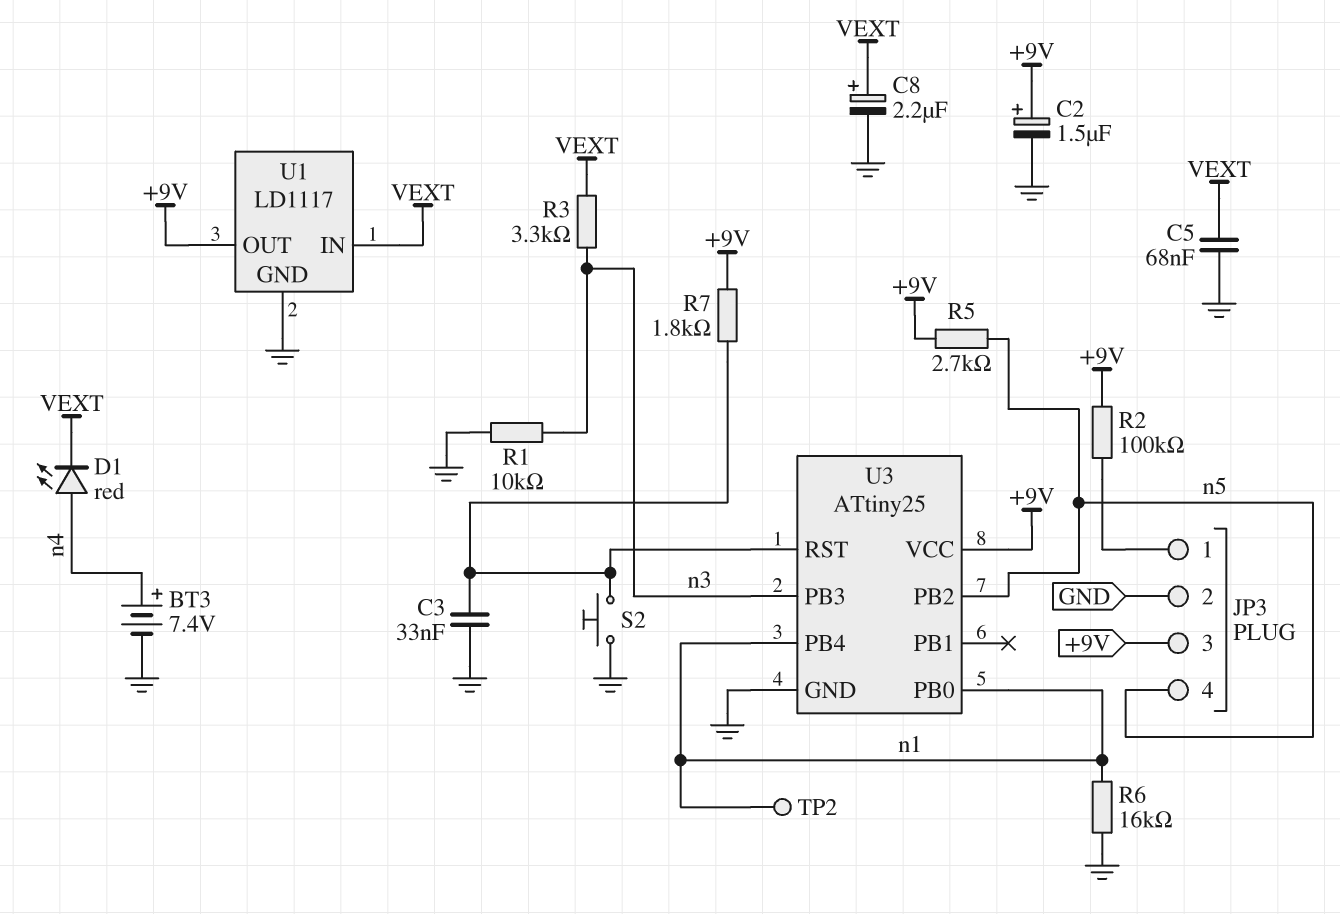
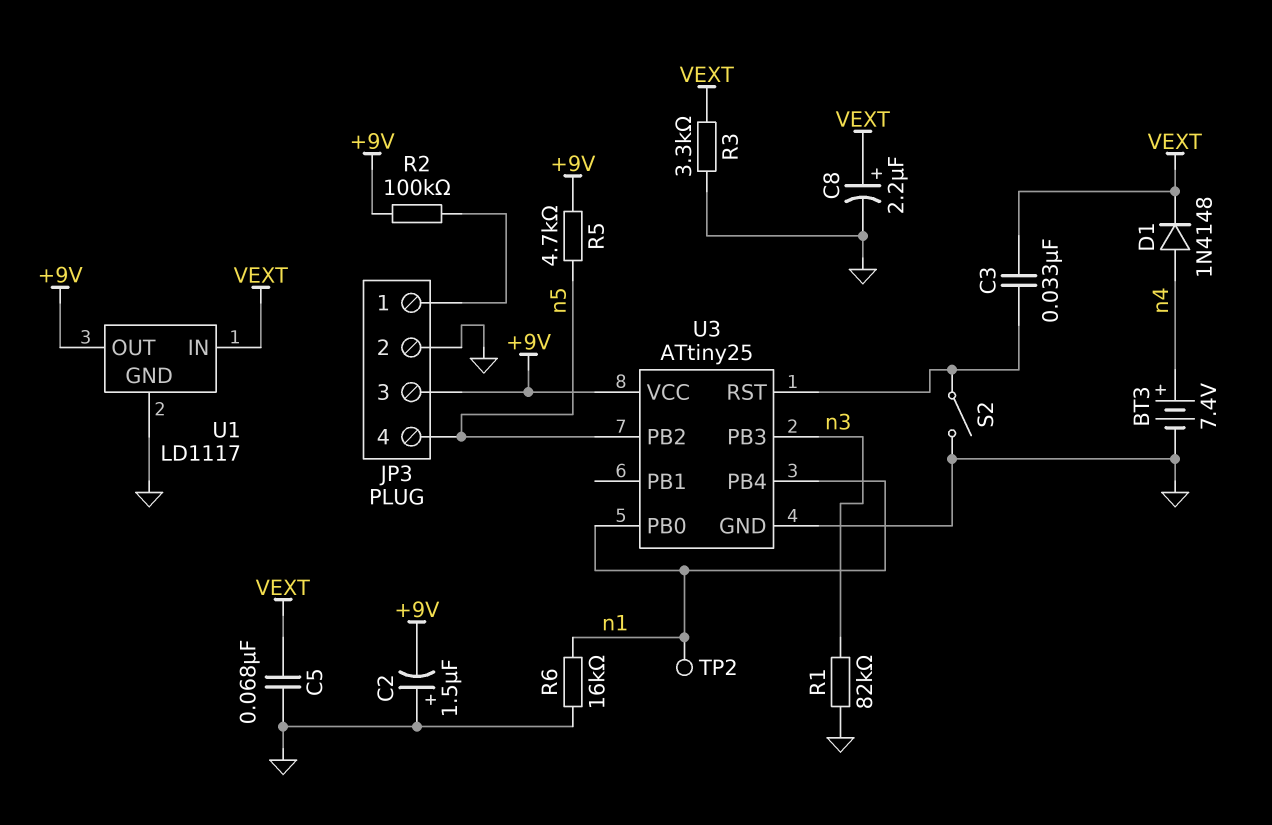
C2: 1.5uF (plus +9V, minus GND) -> 1.5uF (plus GND, minus +9V)
C3: 33nF (GND, U3/RST) -> 33nF (U3/RST, VEXT)
D1: LED red (A n4, K VEXT) -> diode 1N4148 (A n4, K VEXT)
R1: 10k (GND, n3) -> 82k (GND, n3)
R3: 3.3k (VEXT, n3) -> 3.3k (GND, VEXT)
R5: 2.7k (+9V, n5) -> 4.7k (+9V, n5)
R7: 1.8k (+9V, U3/RST) -> none
S2: button (GND, U3/RST) -> switch (GND, U3/RST)

